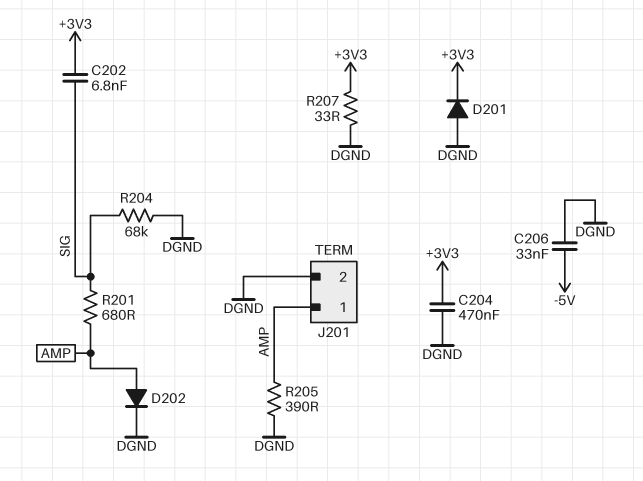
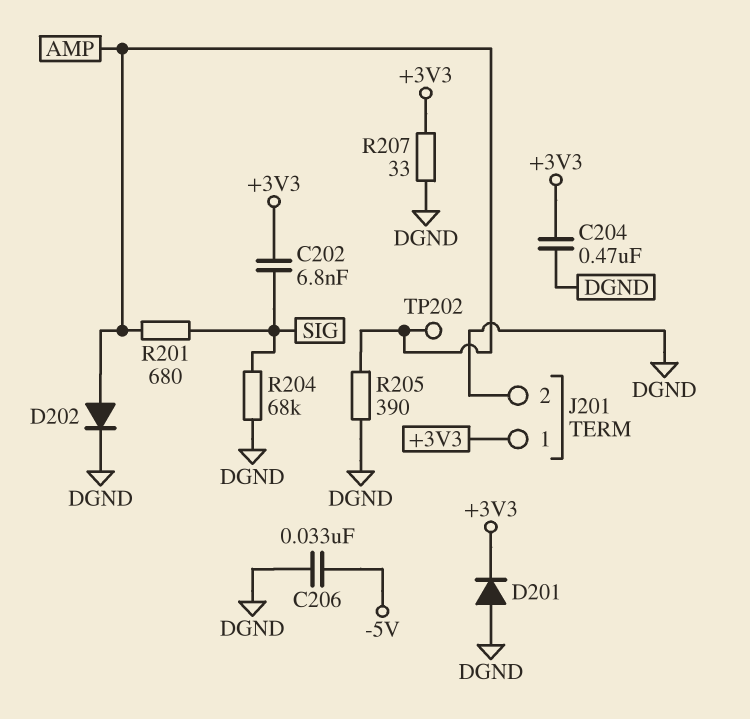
J201 pin 1: AMP -> +3V3
TP202: none -> test point (AMP)

